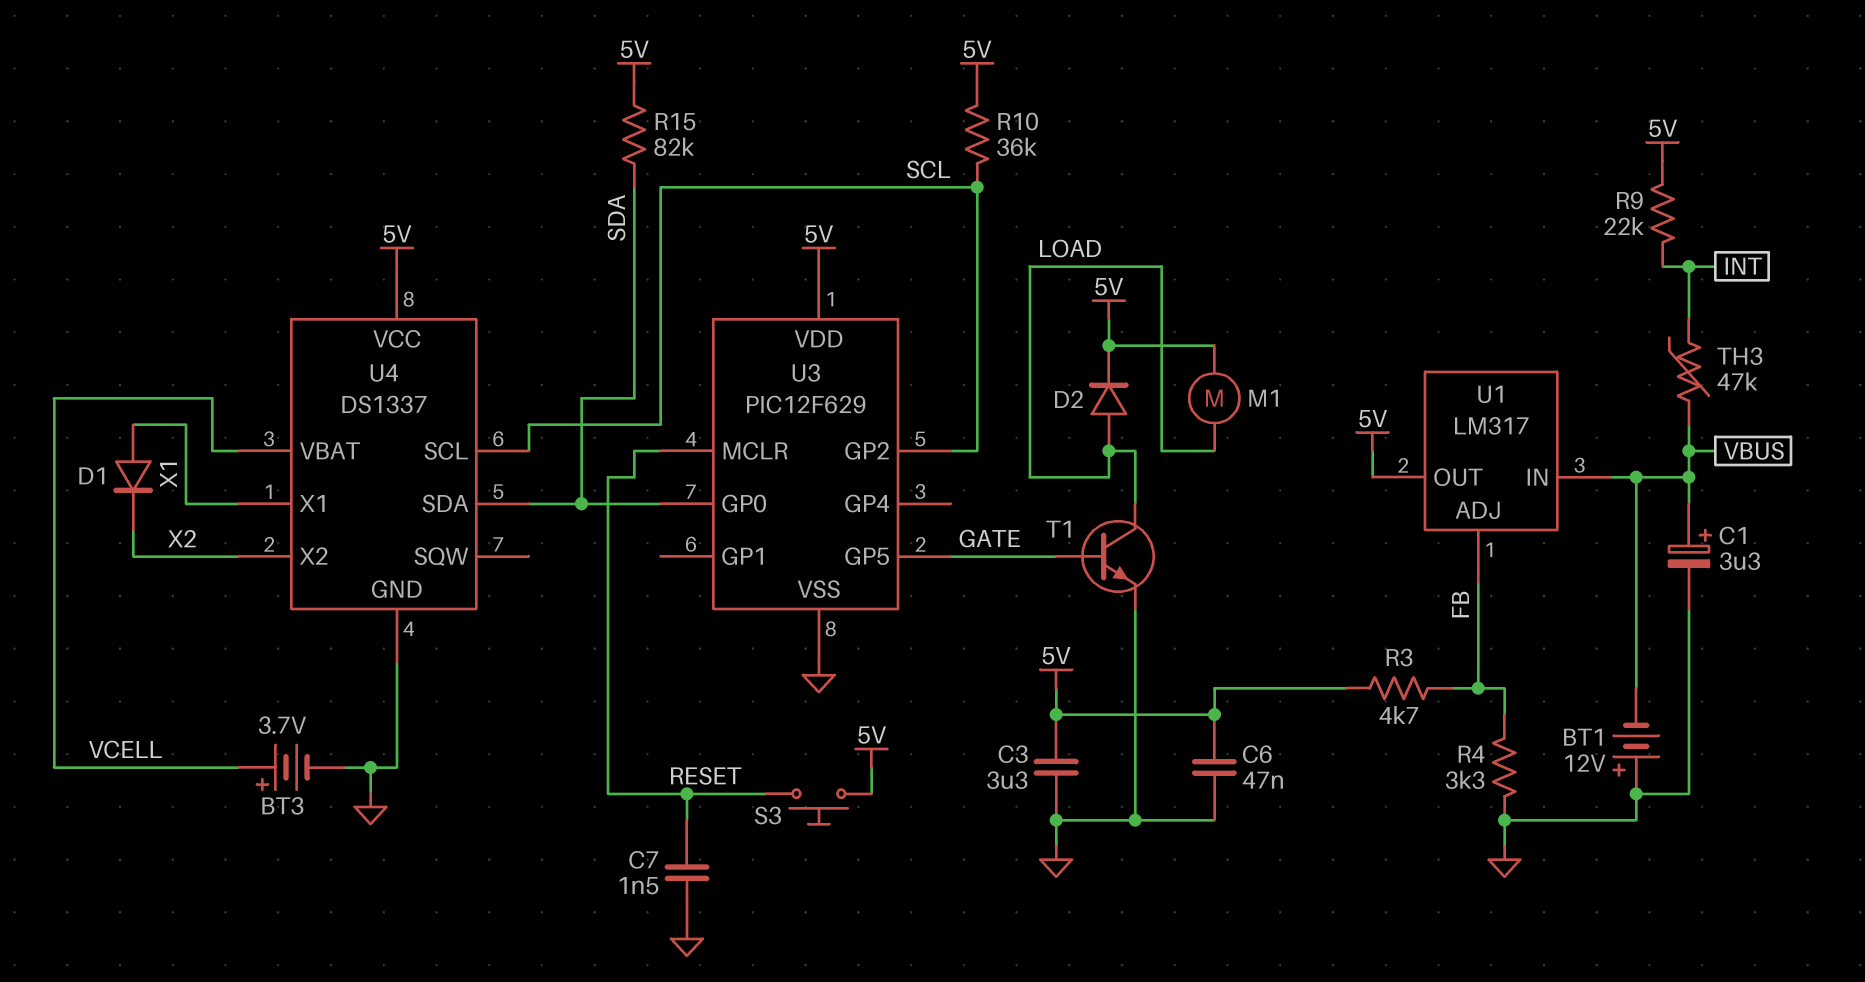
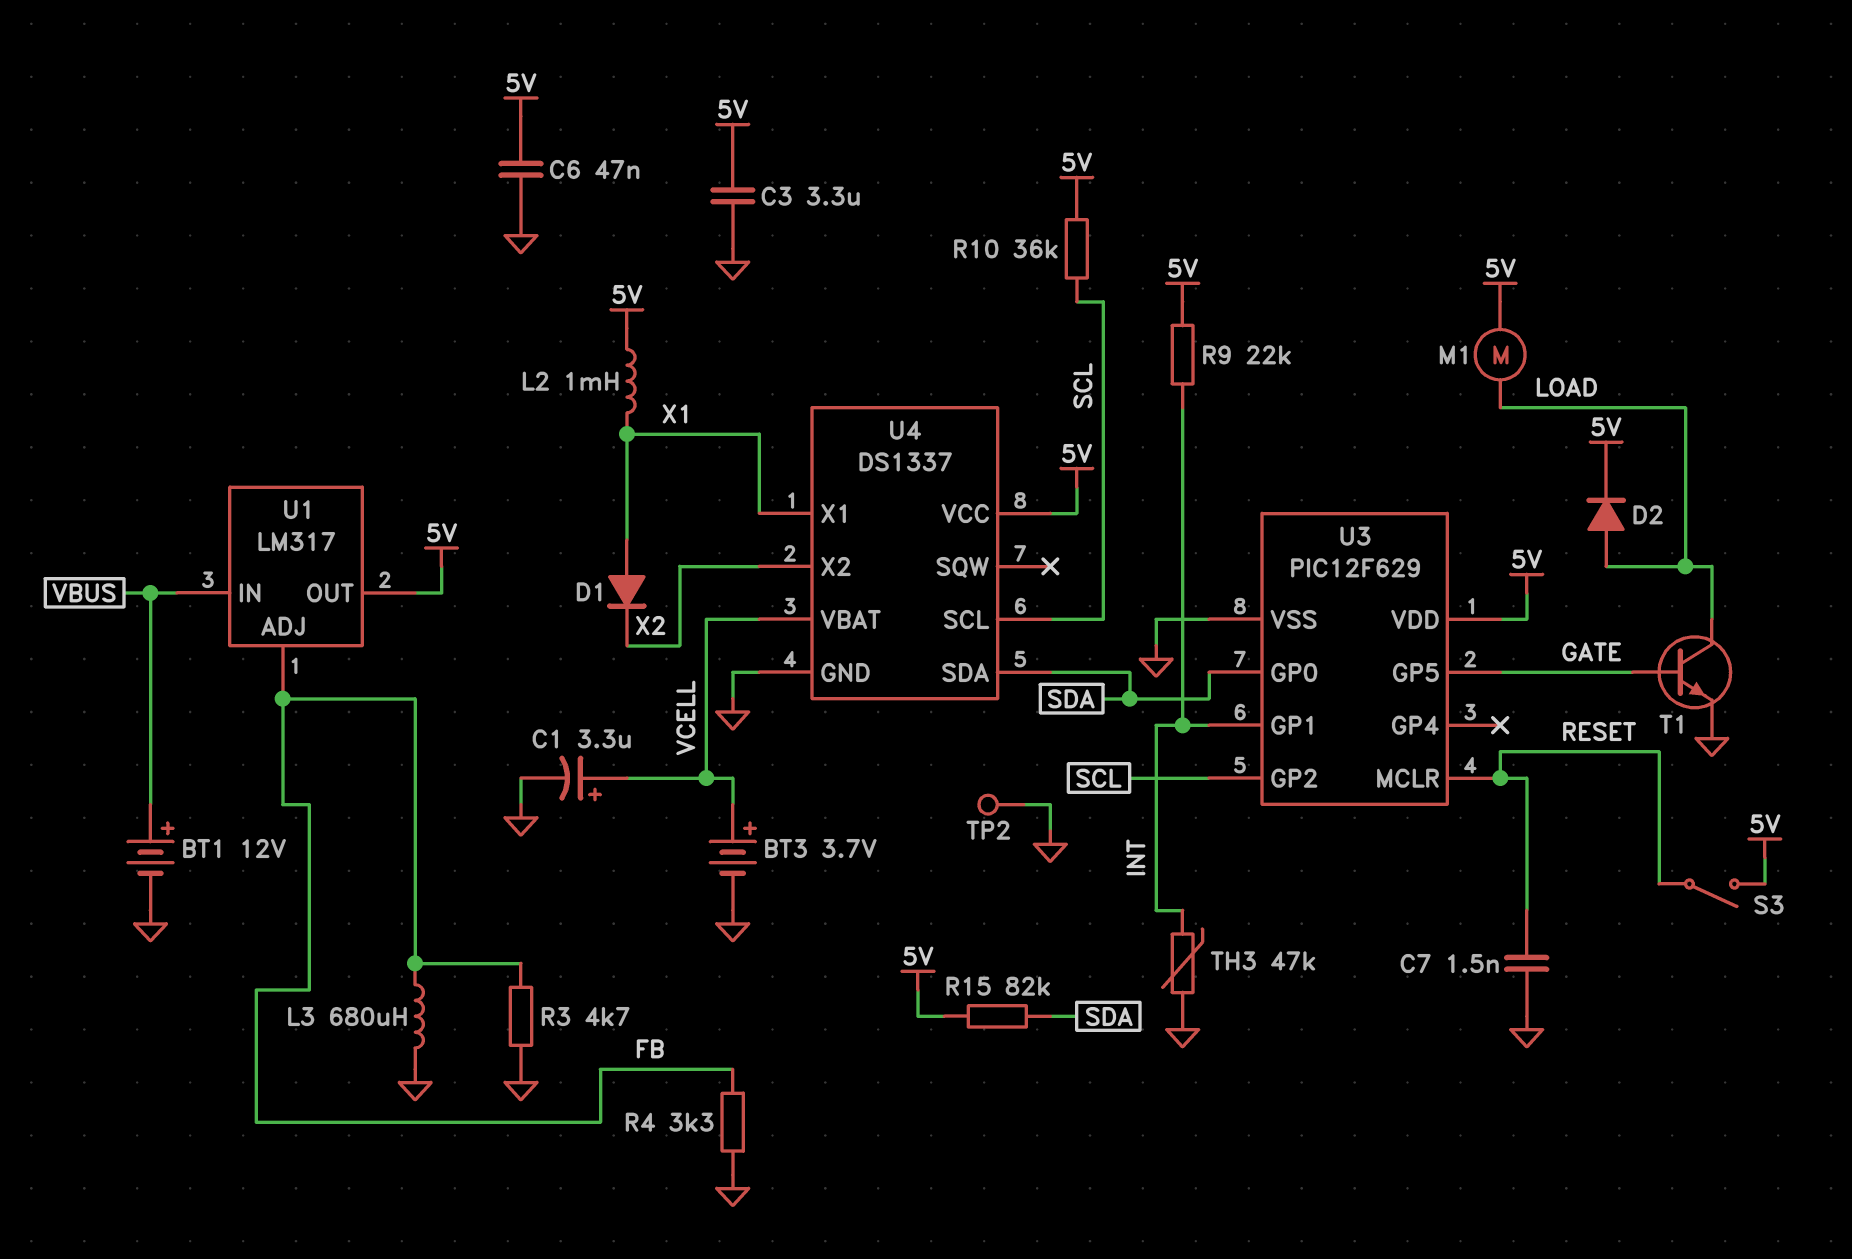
BT1: 12V (plus GND, minus VBUS) -> 12V (plus VBUS, minus GND)
C1: 3.3uF (plus VBUS, minus GND) -> 3.3uF (plus VCELL, minus GND)
L2: none -> 1mH (5V, X1)
L3: none -> 680uH (FB, GND)
R3: 4.7k (5V, FB) -> 4.7k (FB, GND)
S3: button (5V, RESET) -> switch (5V, RESET)
TH3: 47k (INT, VBUS) -> 47k (GND, INT)
TP2: none -> test point (GND)
U3 pin GP1: none -> INT

